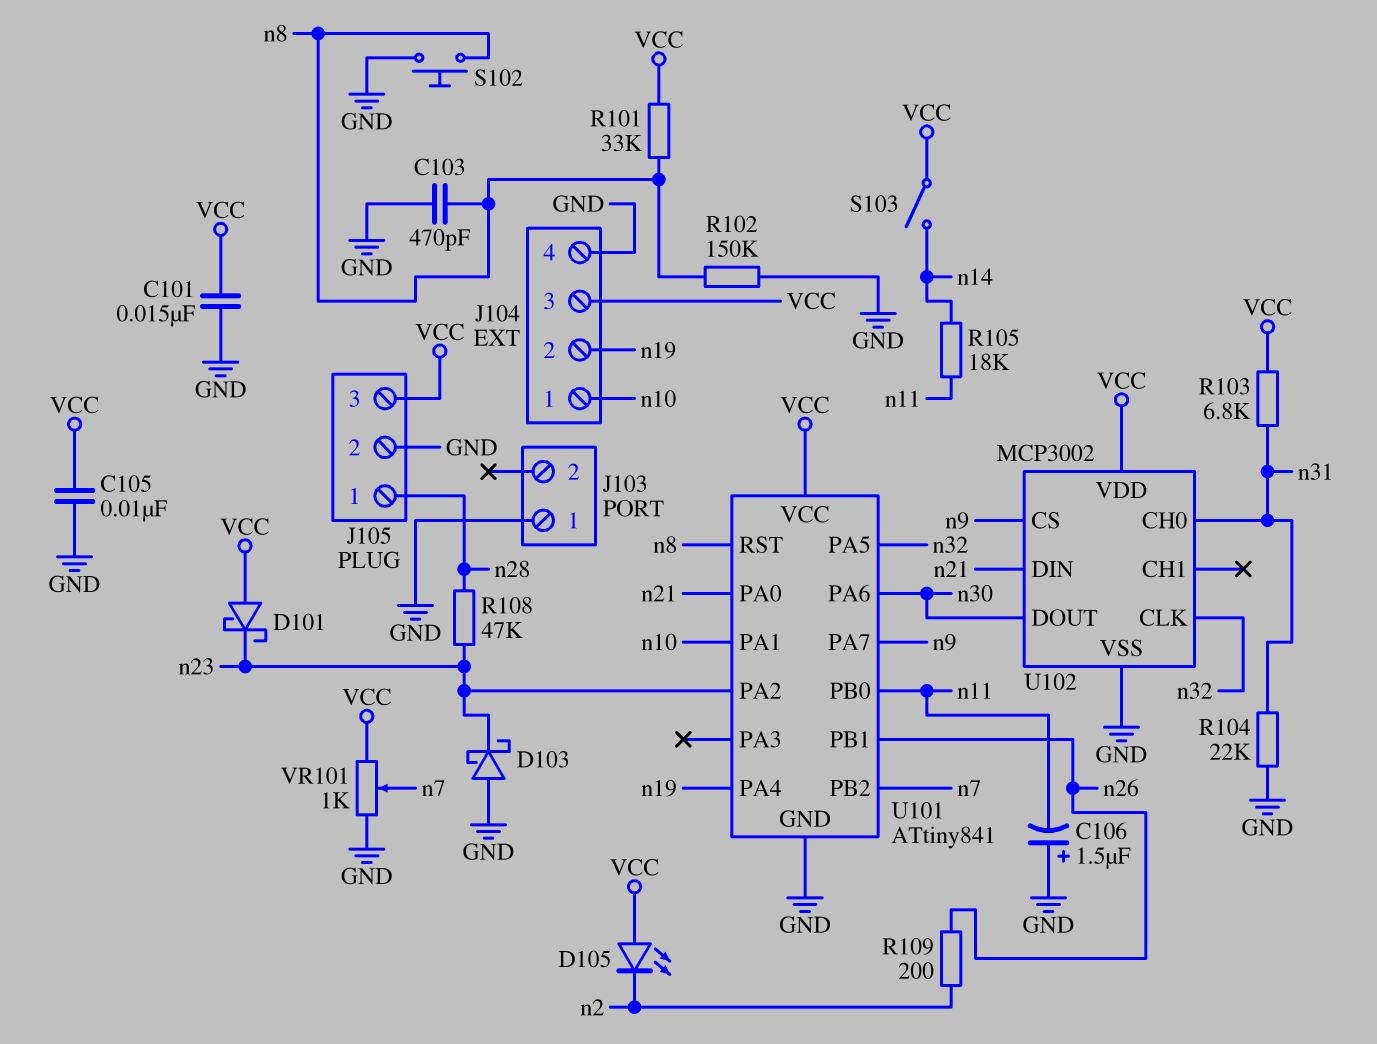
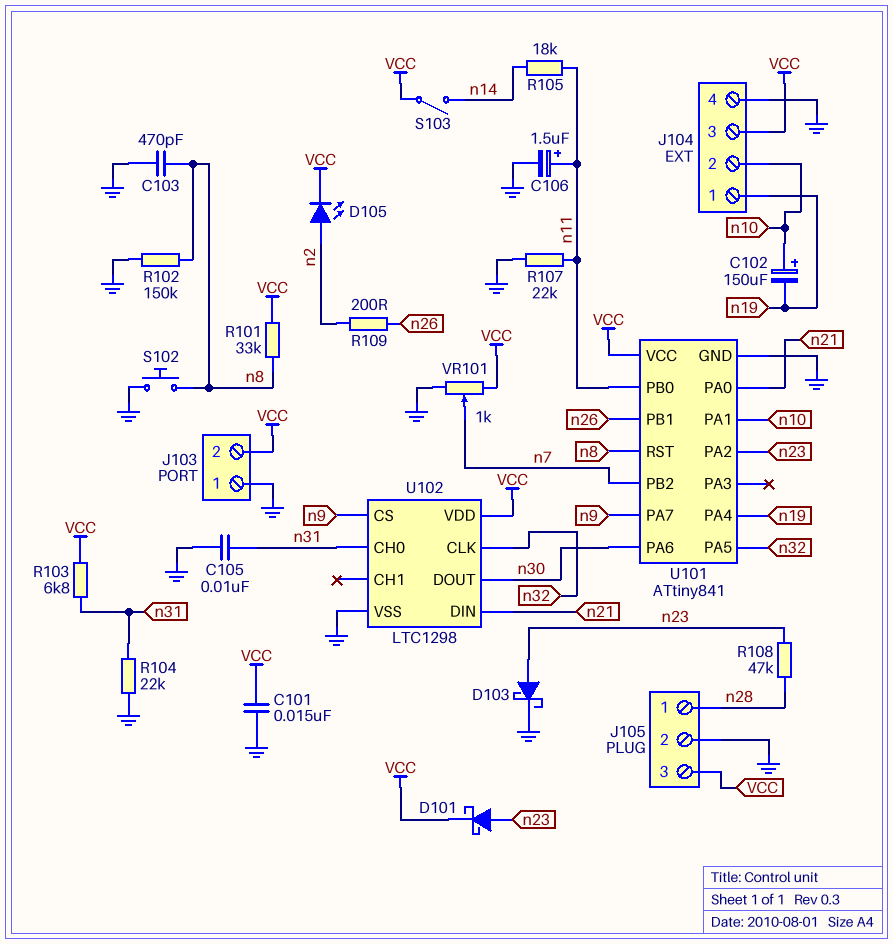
C102: none -> 150uF (plus n10, minus n19)
C105: 10nF (GND, VCC) -> 10nF (GND, n31)
C106: 1.5uF (plus GND, minus n11) -> 1.5uF (plus n11, minus GND)
D101: schottky (A VCC, K n23) -> schottky (A n23, K VCC)
D103: schottky (A GND, K n23) -> schottky (A n23, K GND)
D105: LED (A VCC, K n2) -> LED (A n2, K VCC)
J103 pin 2: none -> VCC
J104 pin 1: n10 -> n19
J104 pin 2: n19 -> n10
R107: none -> 22k (GND, n11)
U102: MCP3002 -> LTC1298

